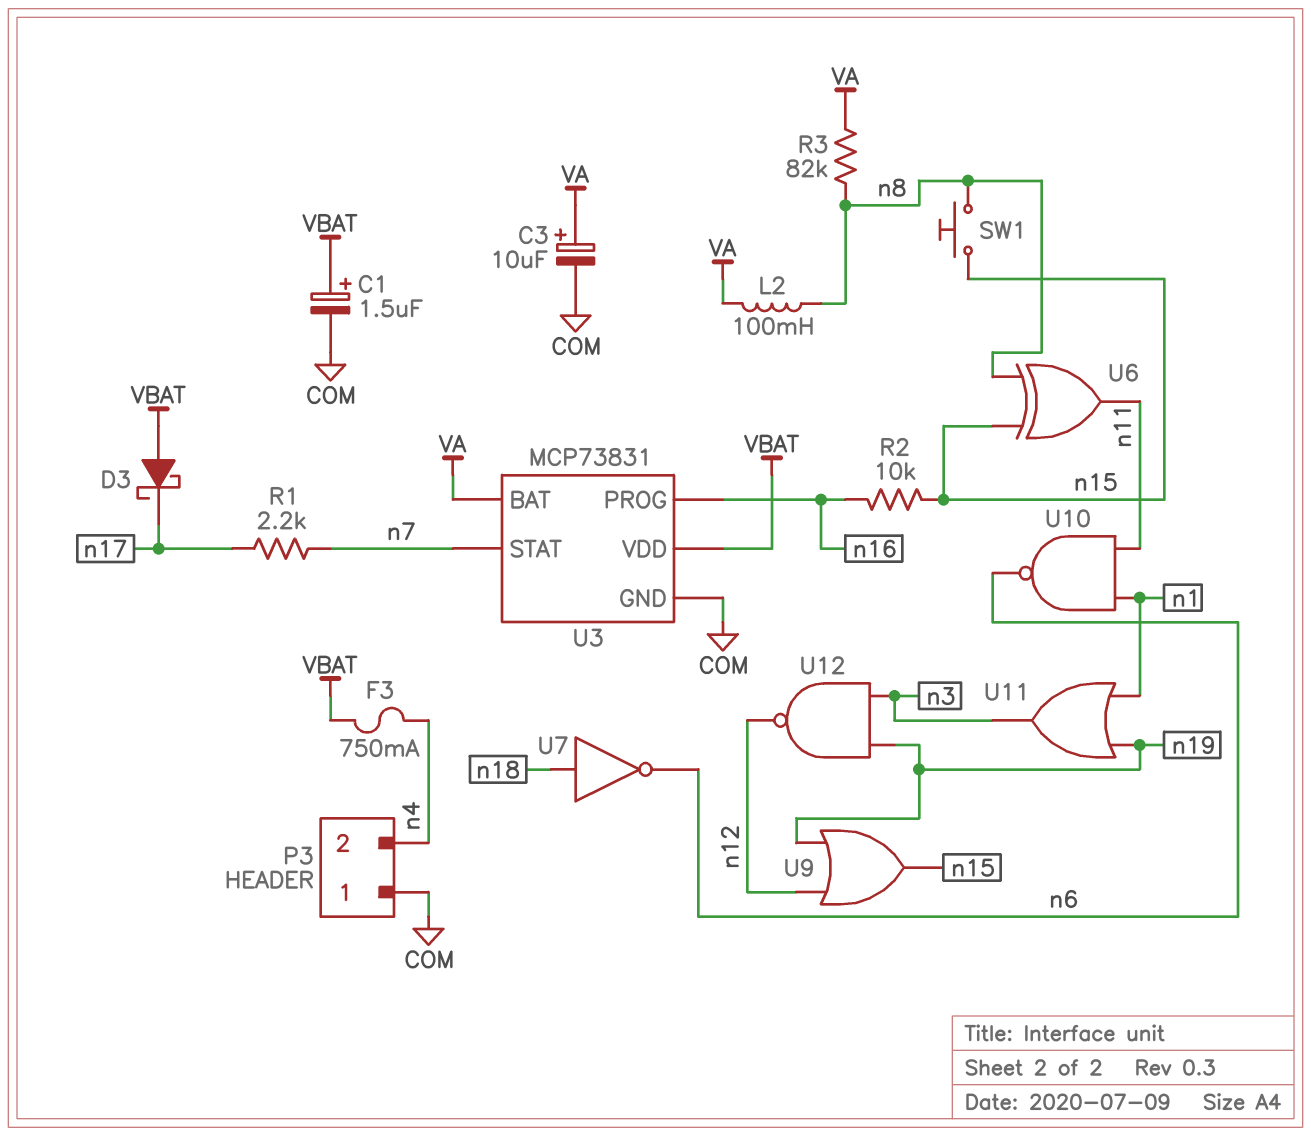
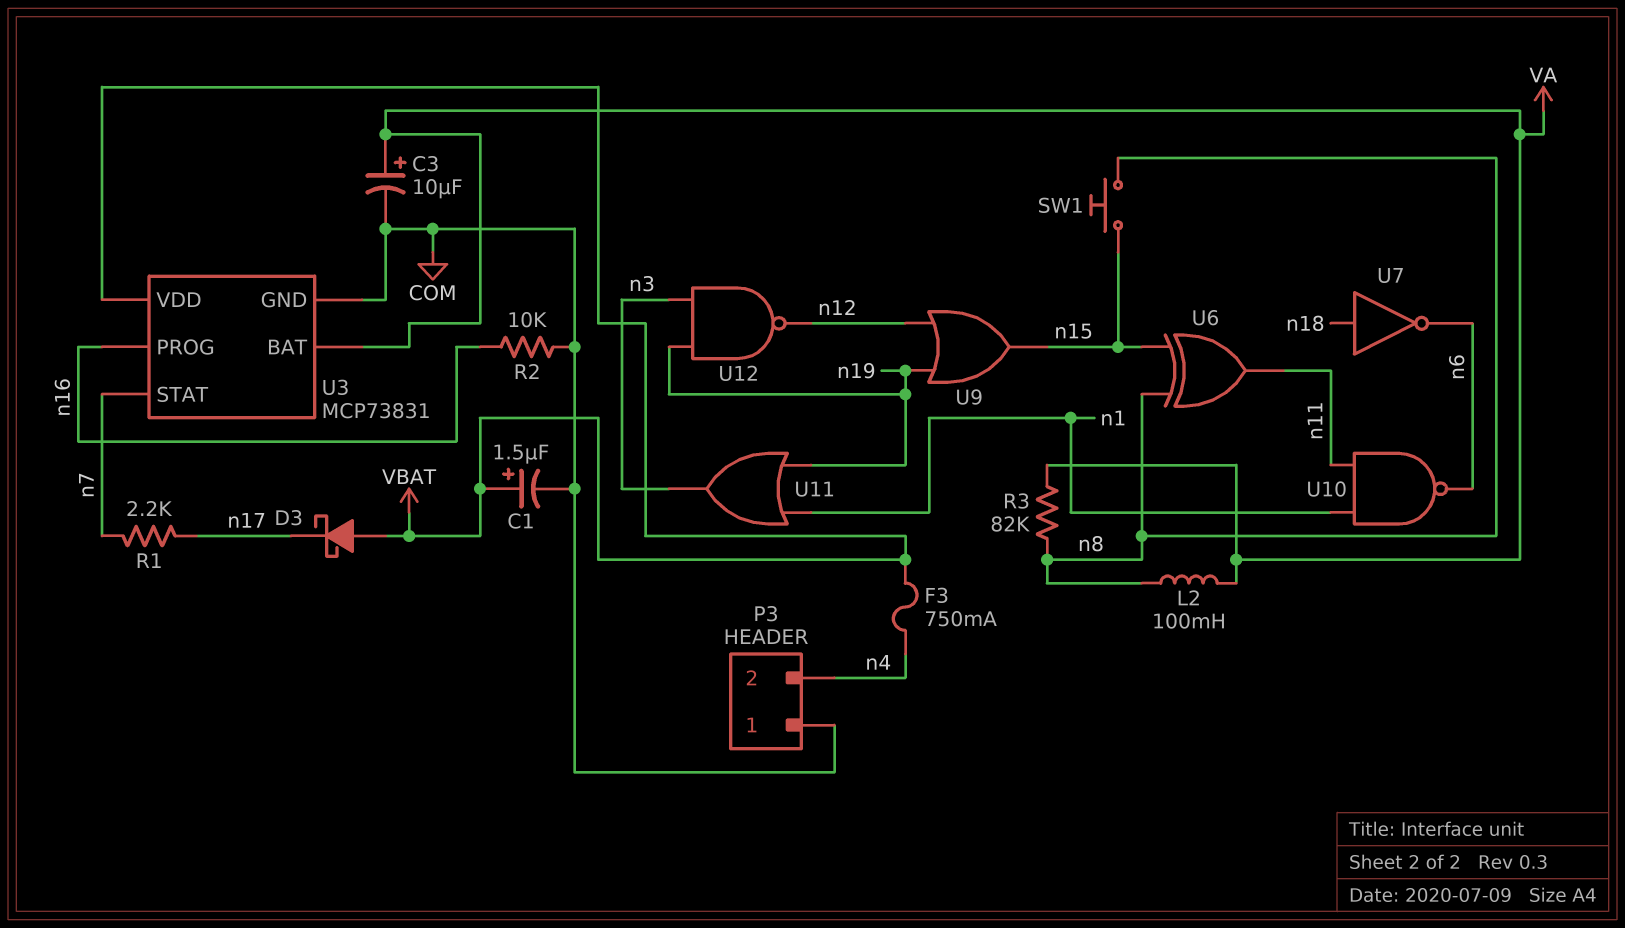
R2: 10k (n15, n16) -> 10k (COM, n16)

